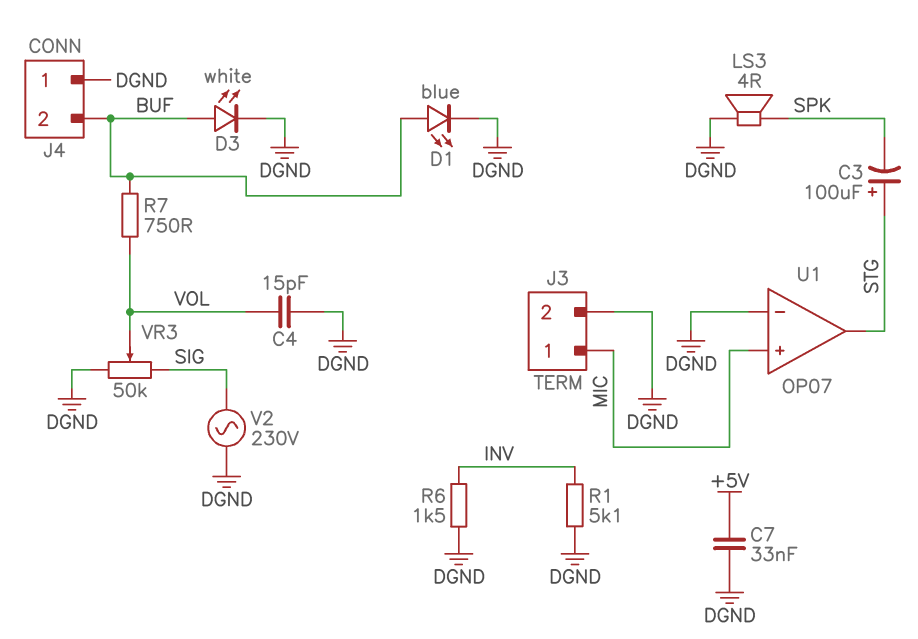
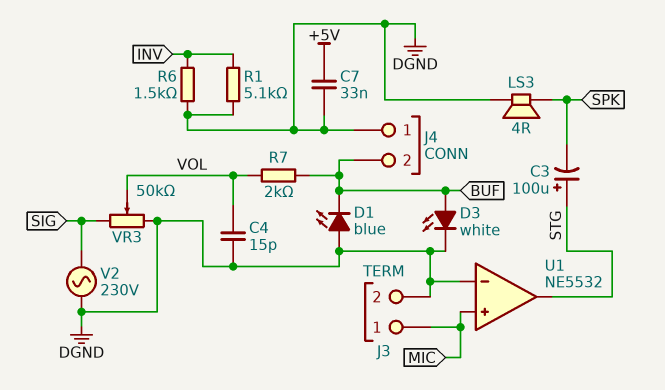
D1: LED blue (A BUF, K DGND) -> LED blue (A DGND, K BUF)
R7: 750 (BUF, VOL) -> 2k (BUF, VOL)
U1: OP07 -> NE5532

